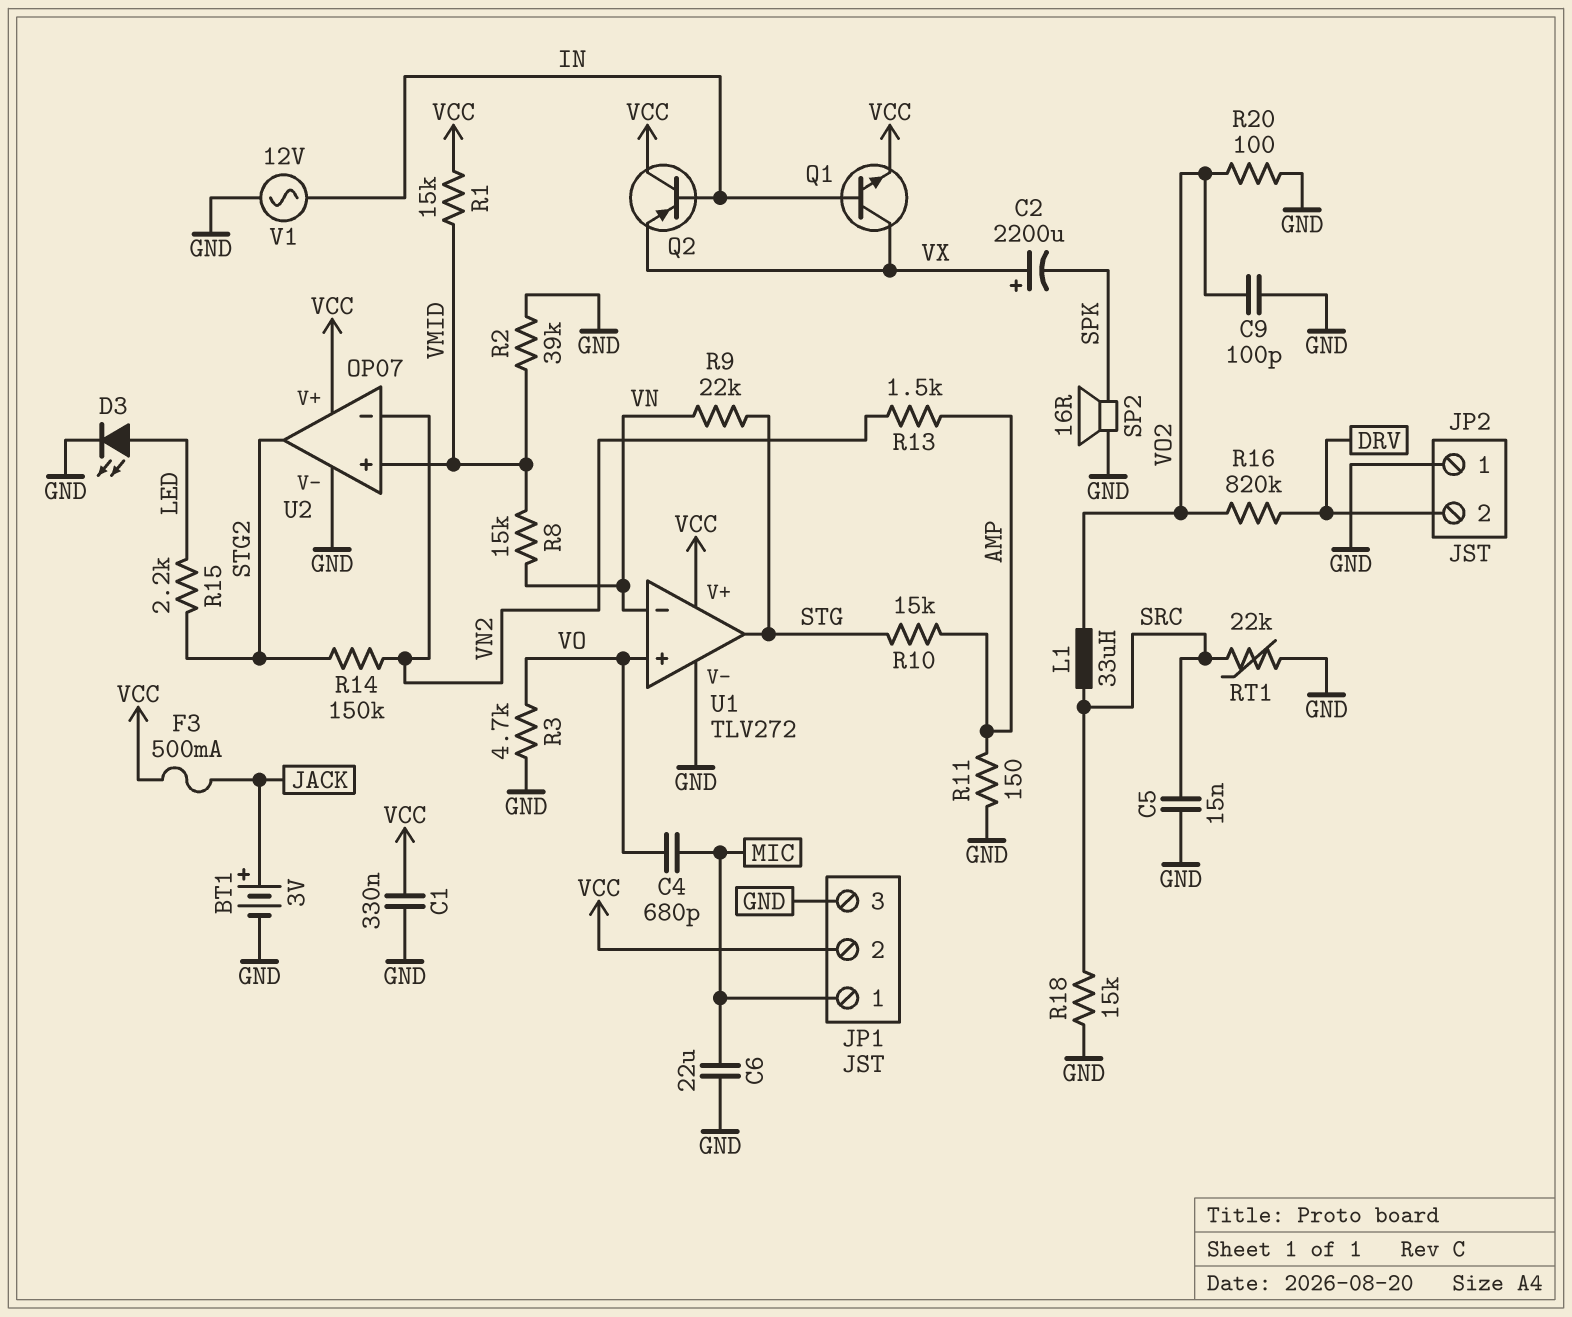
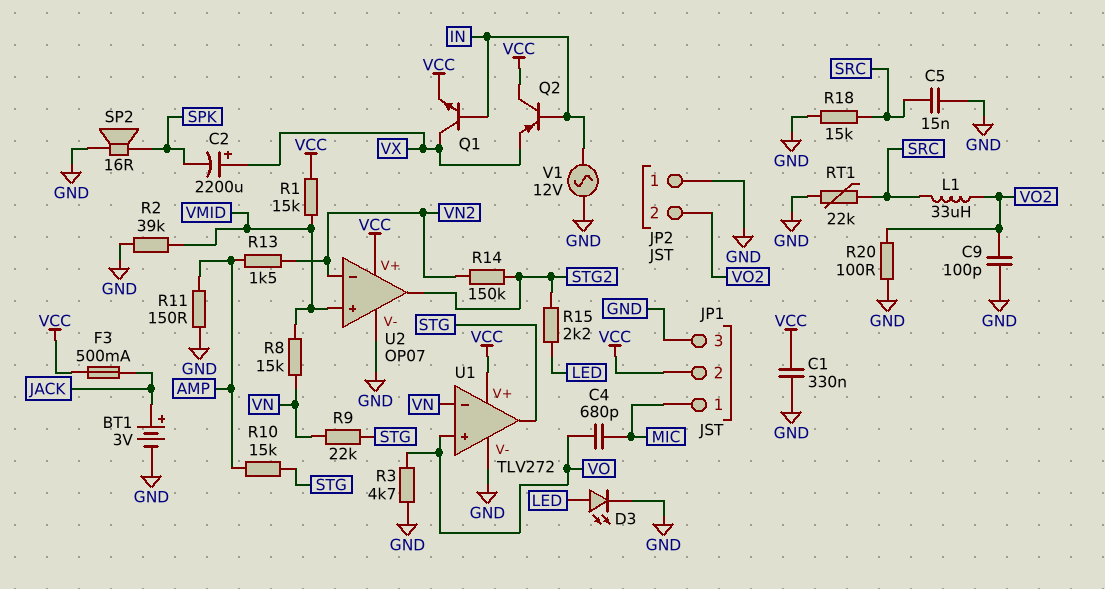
C6: 22uF (GND, MIC) -> none
JP2 pin 2: DRV -> VO2
R16: 820k (DRV, VO2) -> none

